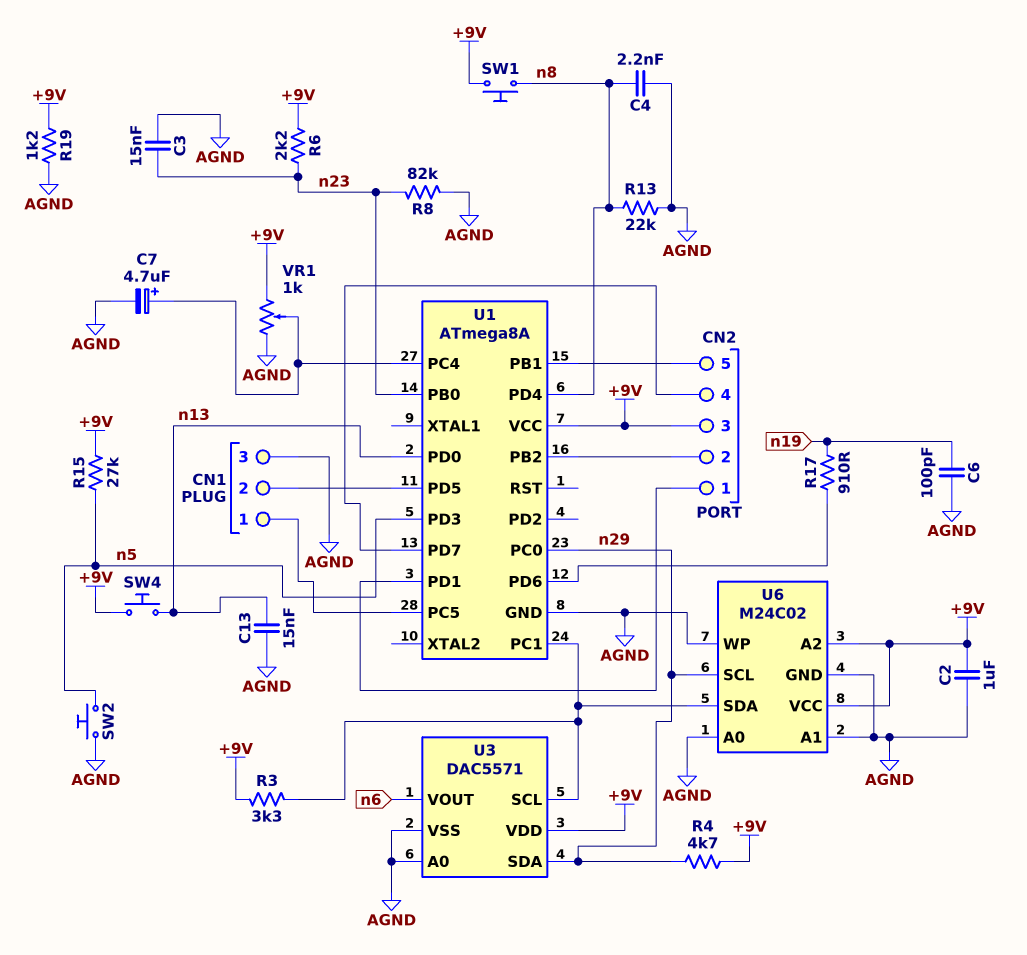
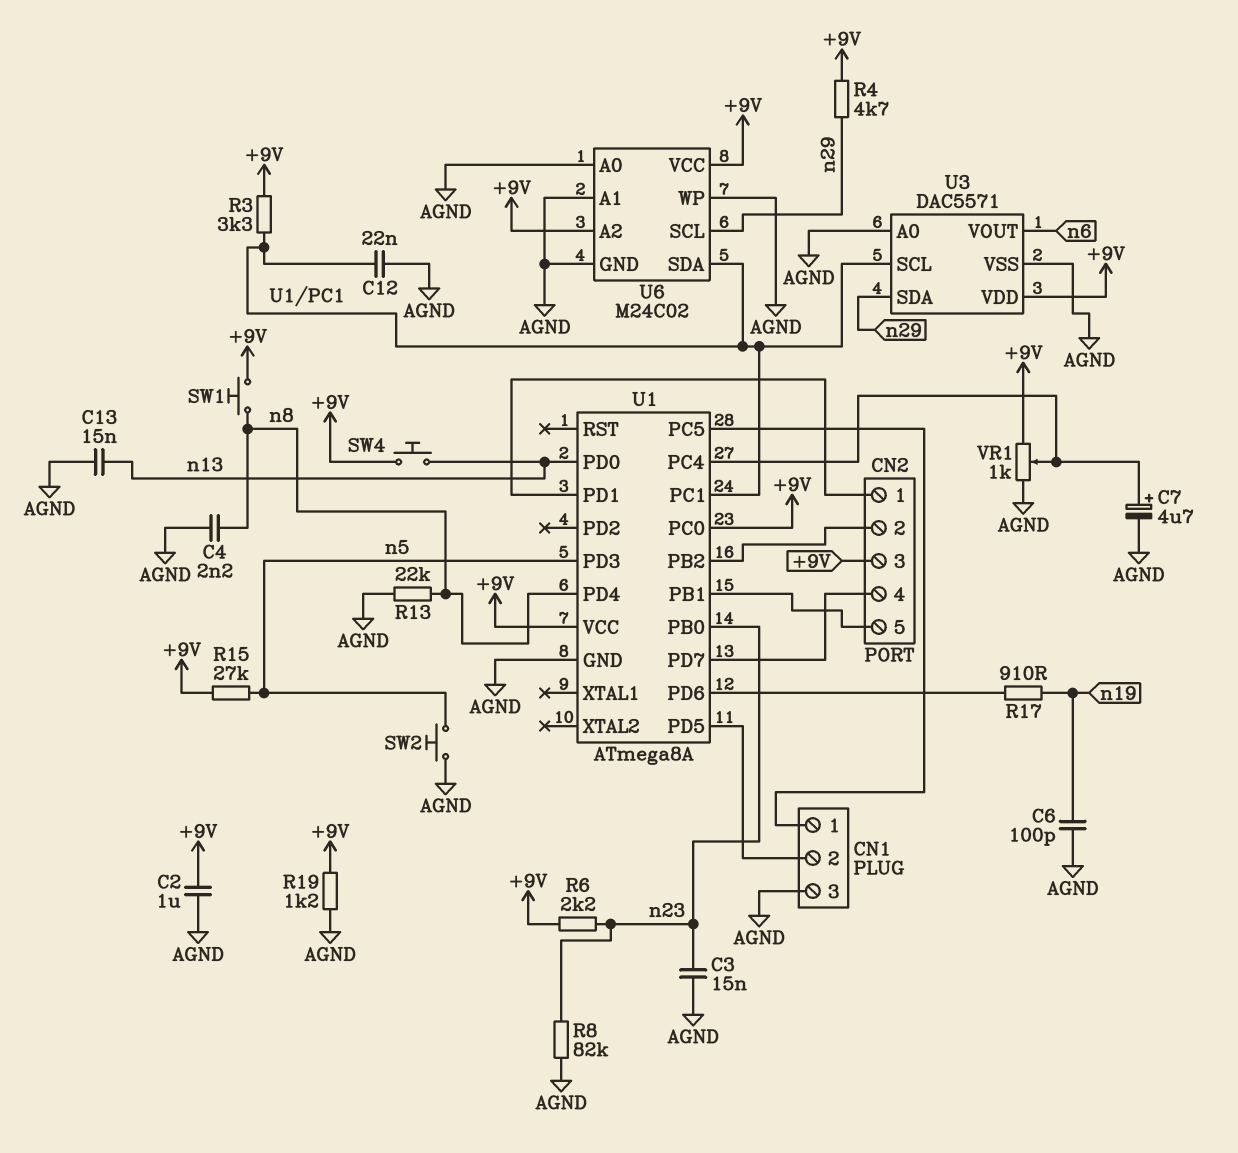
C12: none -> 22nF (AGND, U1/PC1)
U1 pin PC0: n29 -> +9V

